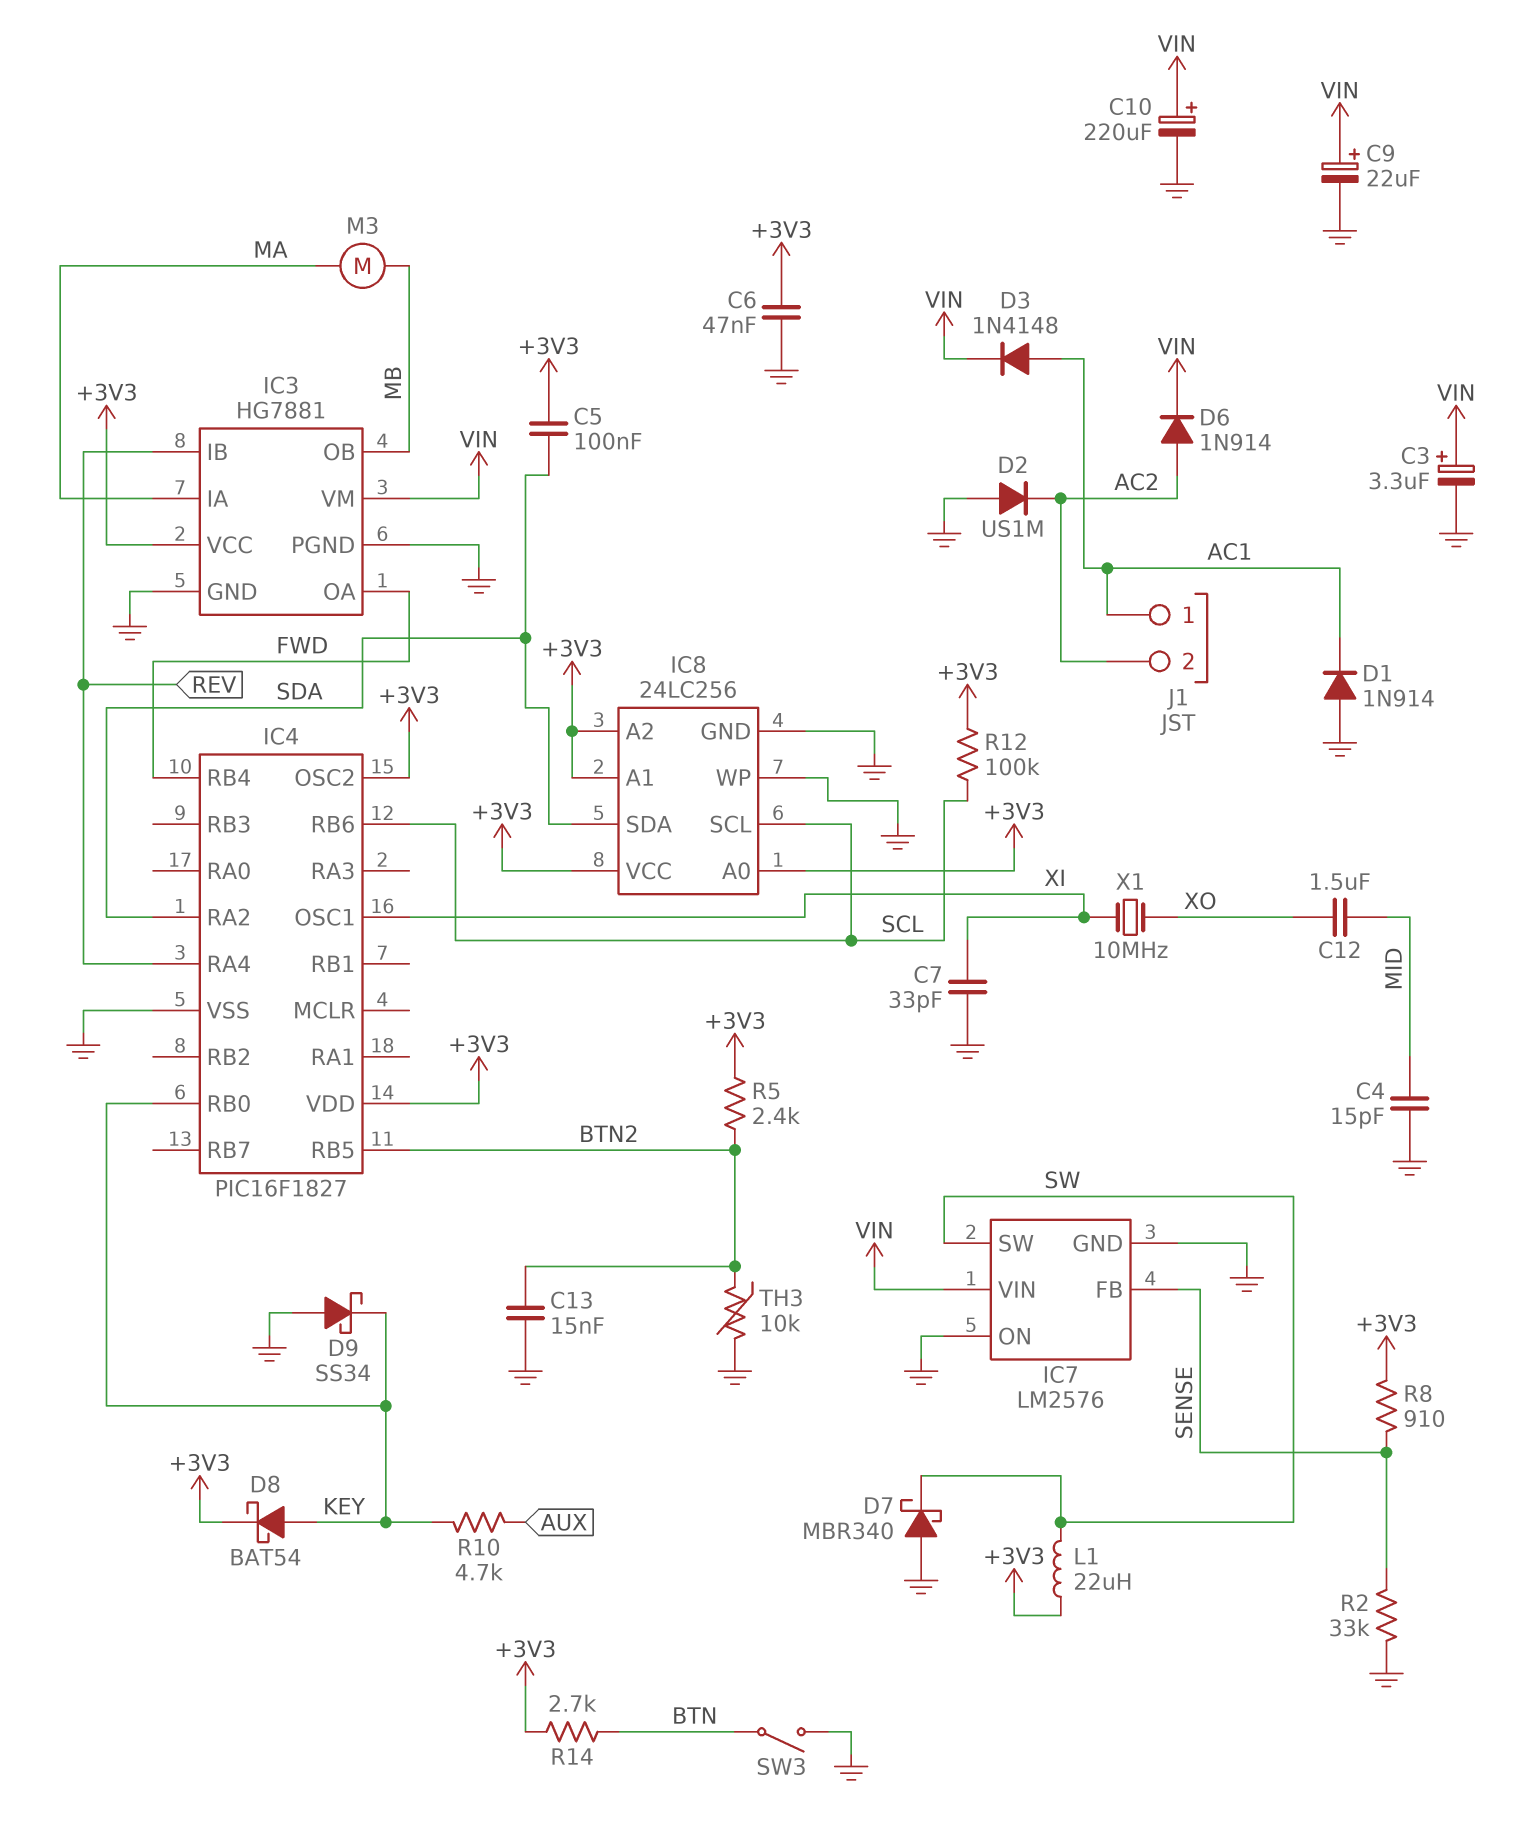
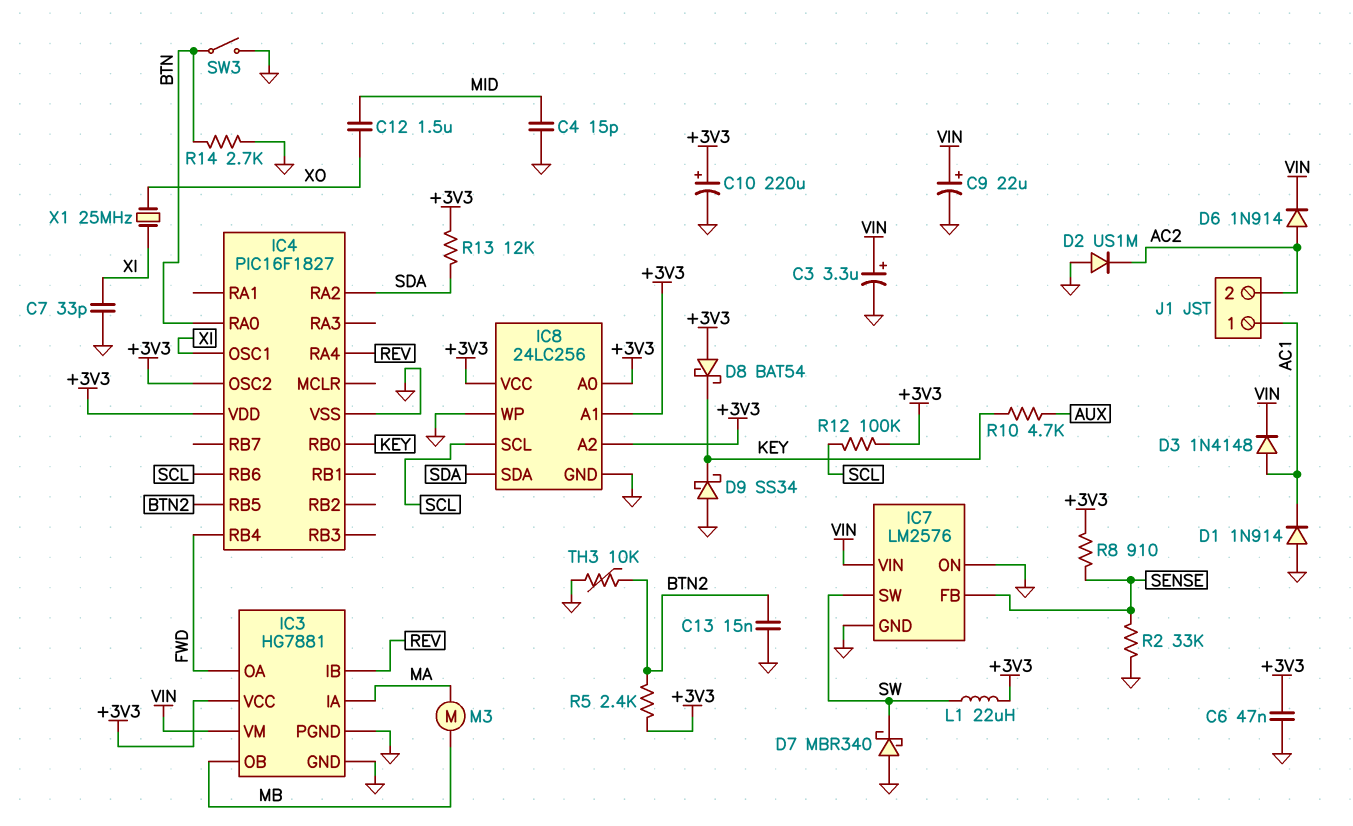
C5: 100nF (+3V3, SDA) -> none
C10: 220uF (plus VIN, minus GND) -> 220uF (plus +3V3, minus GND)
D8: schottky BAT54 (A KEY, K +3V3) -> schottky BAT54 (A +3V3, K KEY)
IC4 pin RA0: none -> BTN
R13: none -> 12k (+3V3, SDA)
R14: 2.7k (+3V3, BTN) -> 2.7k (BTN, GND)
X1: 10MHz (XI, XO) -> 25MHz (XI, XO)

